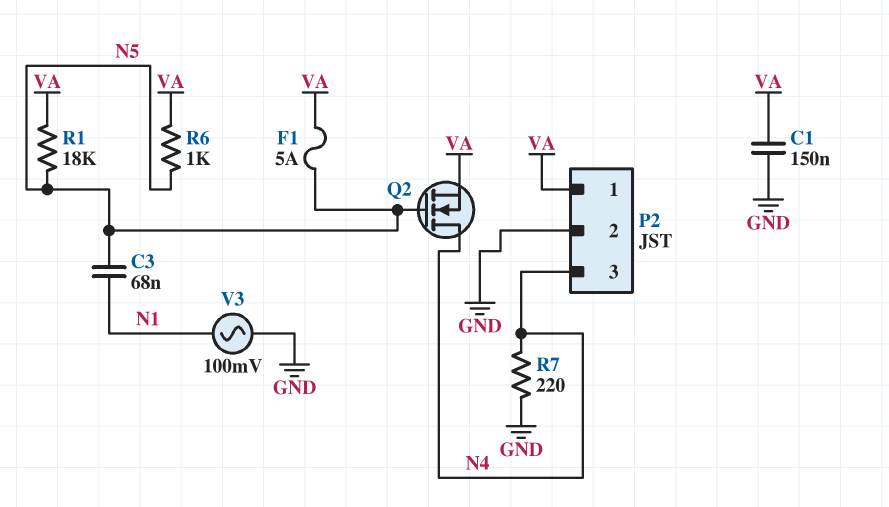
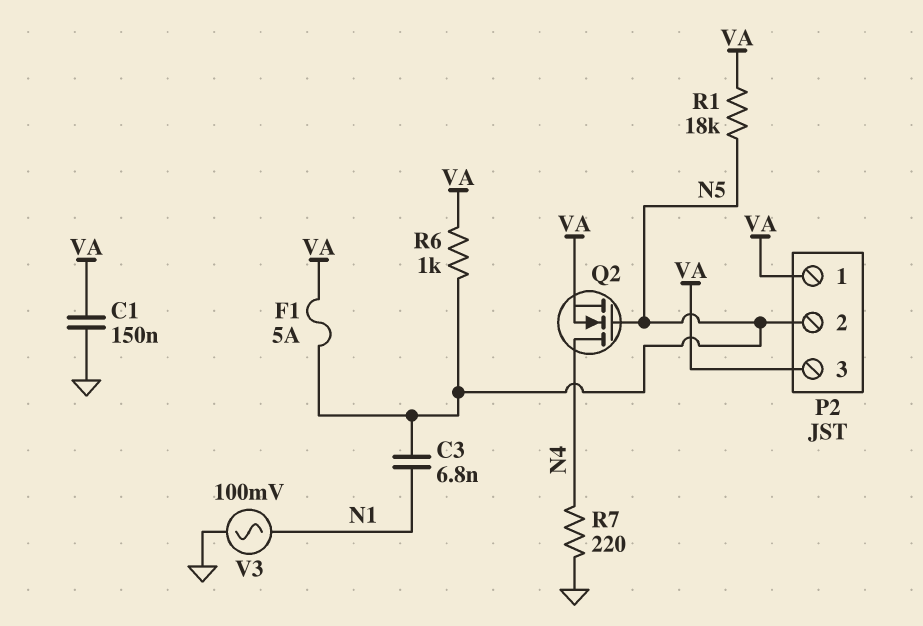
C3: 68nF (N1, N5) -> 6.8nF (N1, N5)
P2 pin 2: GND -> N5
P2 pin 3: N4 -> VA

